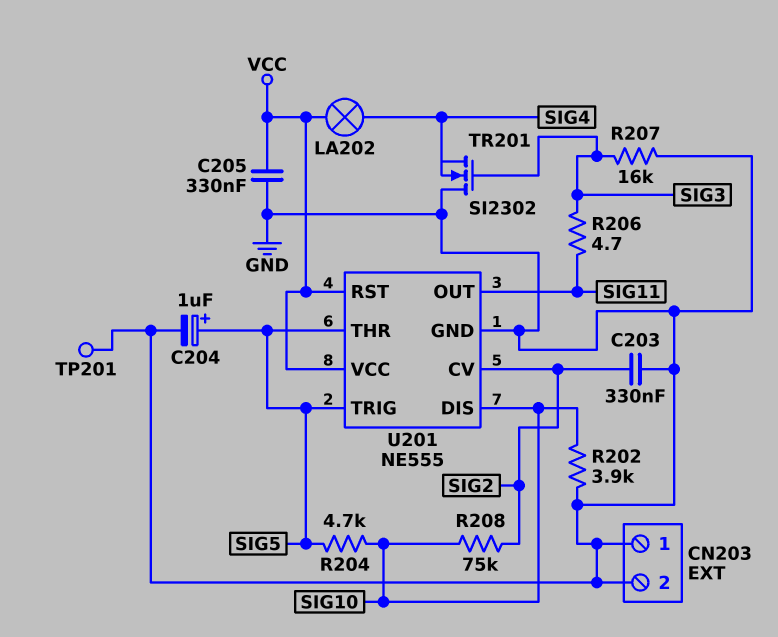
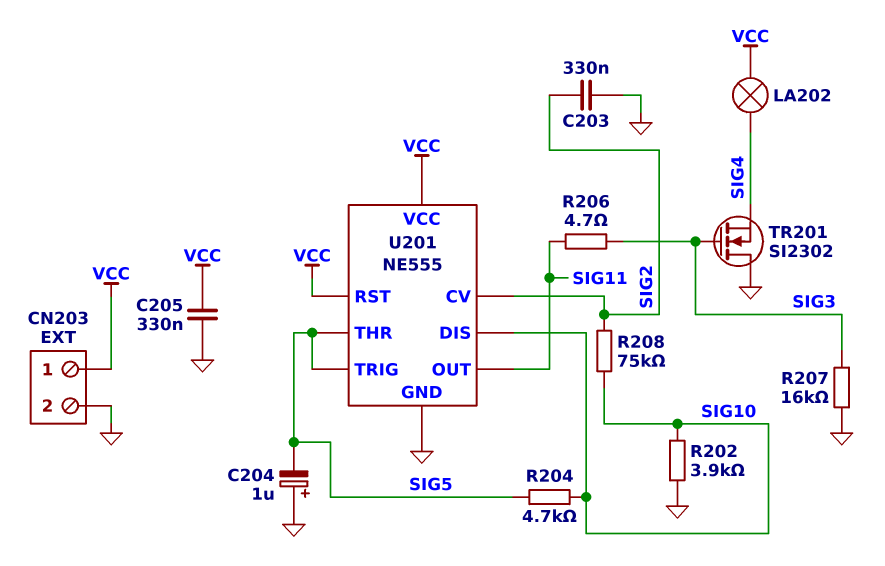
C204: 1uF (plus SIG5, minus GND) -> 1uF (plus GND, minus SIG5)
CN203 pin 1: GND -> VCC
TP201: test point (GND) -> none

